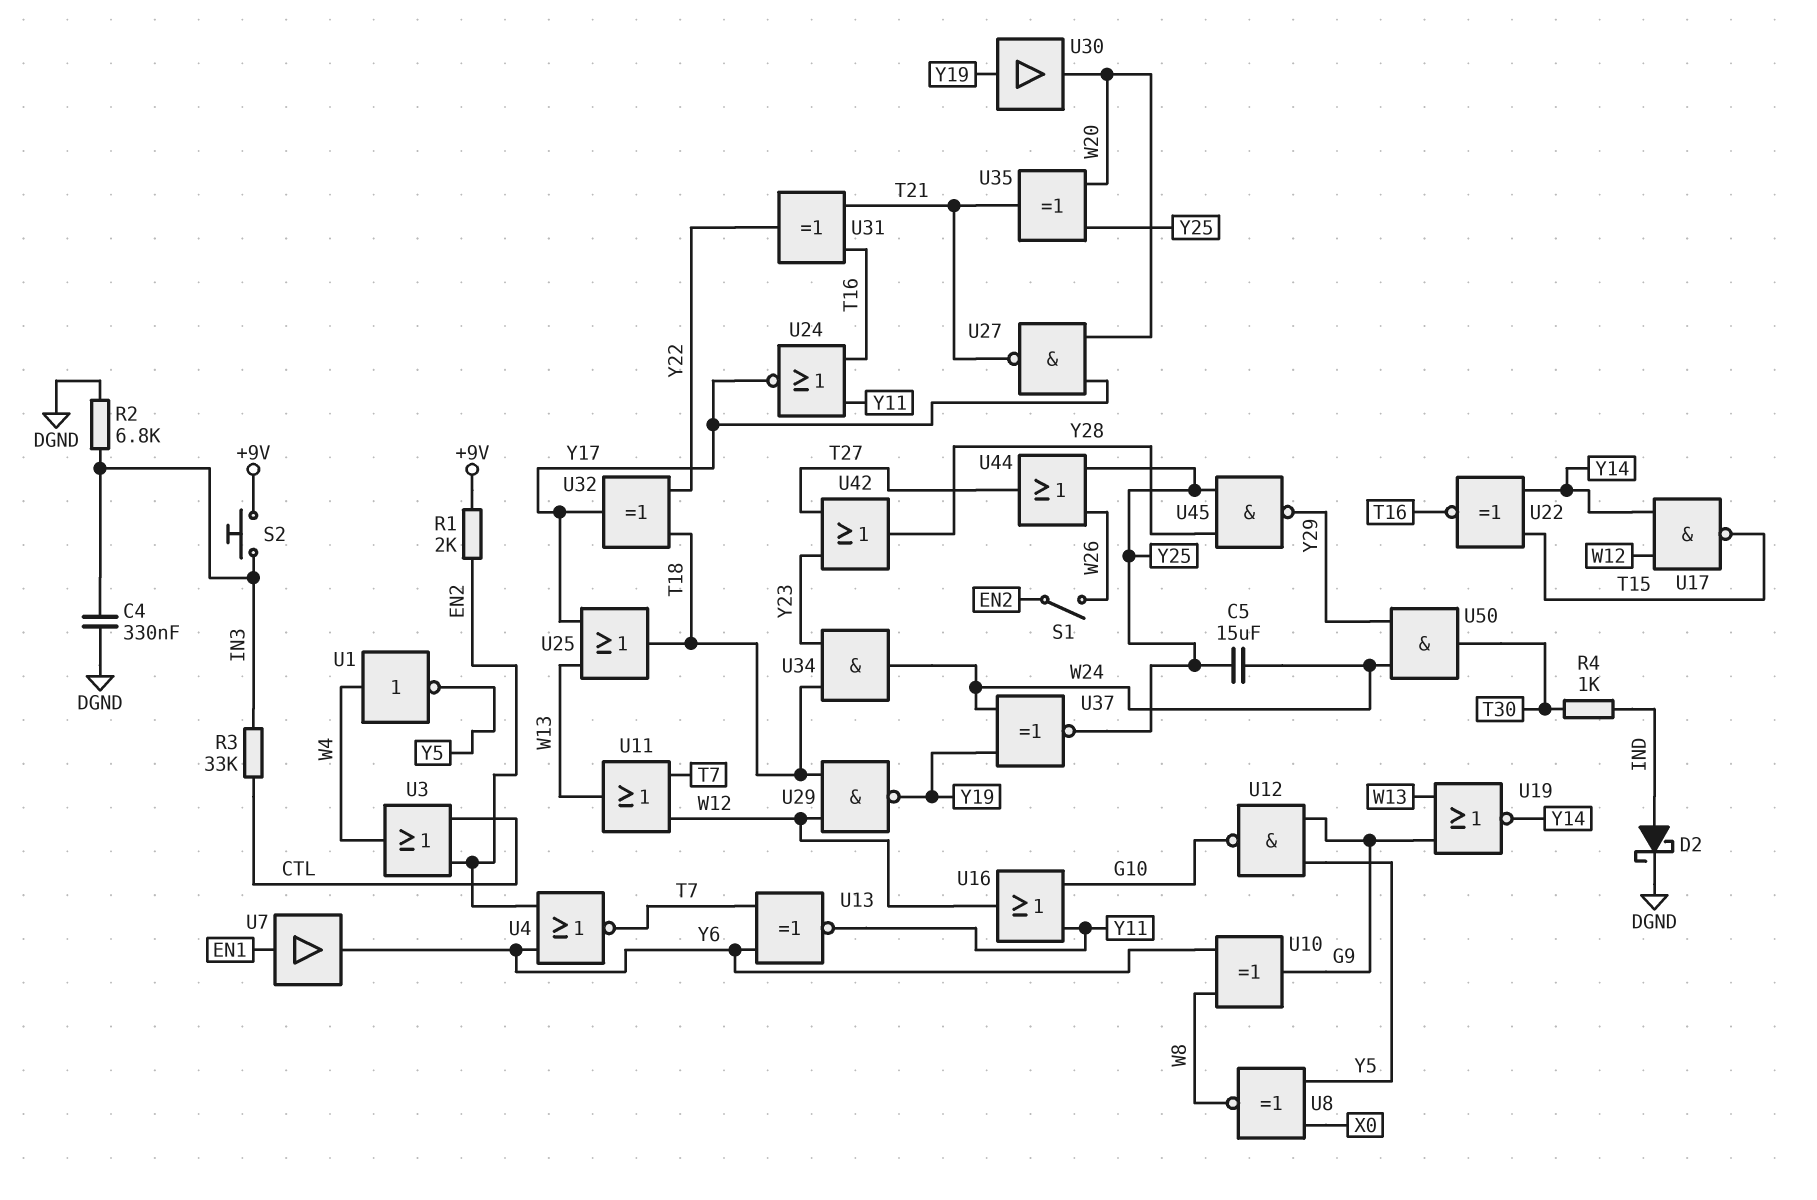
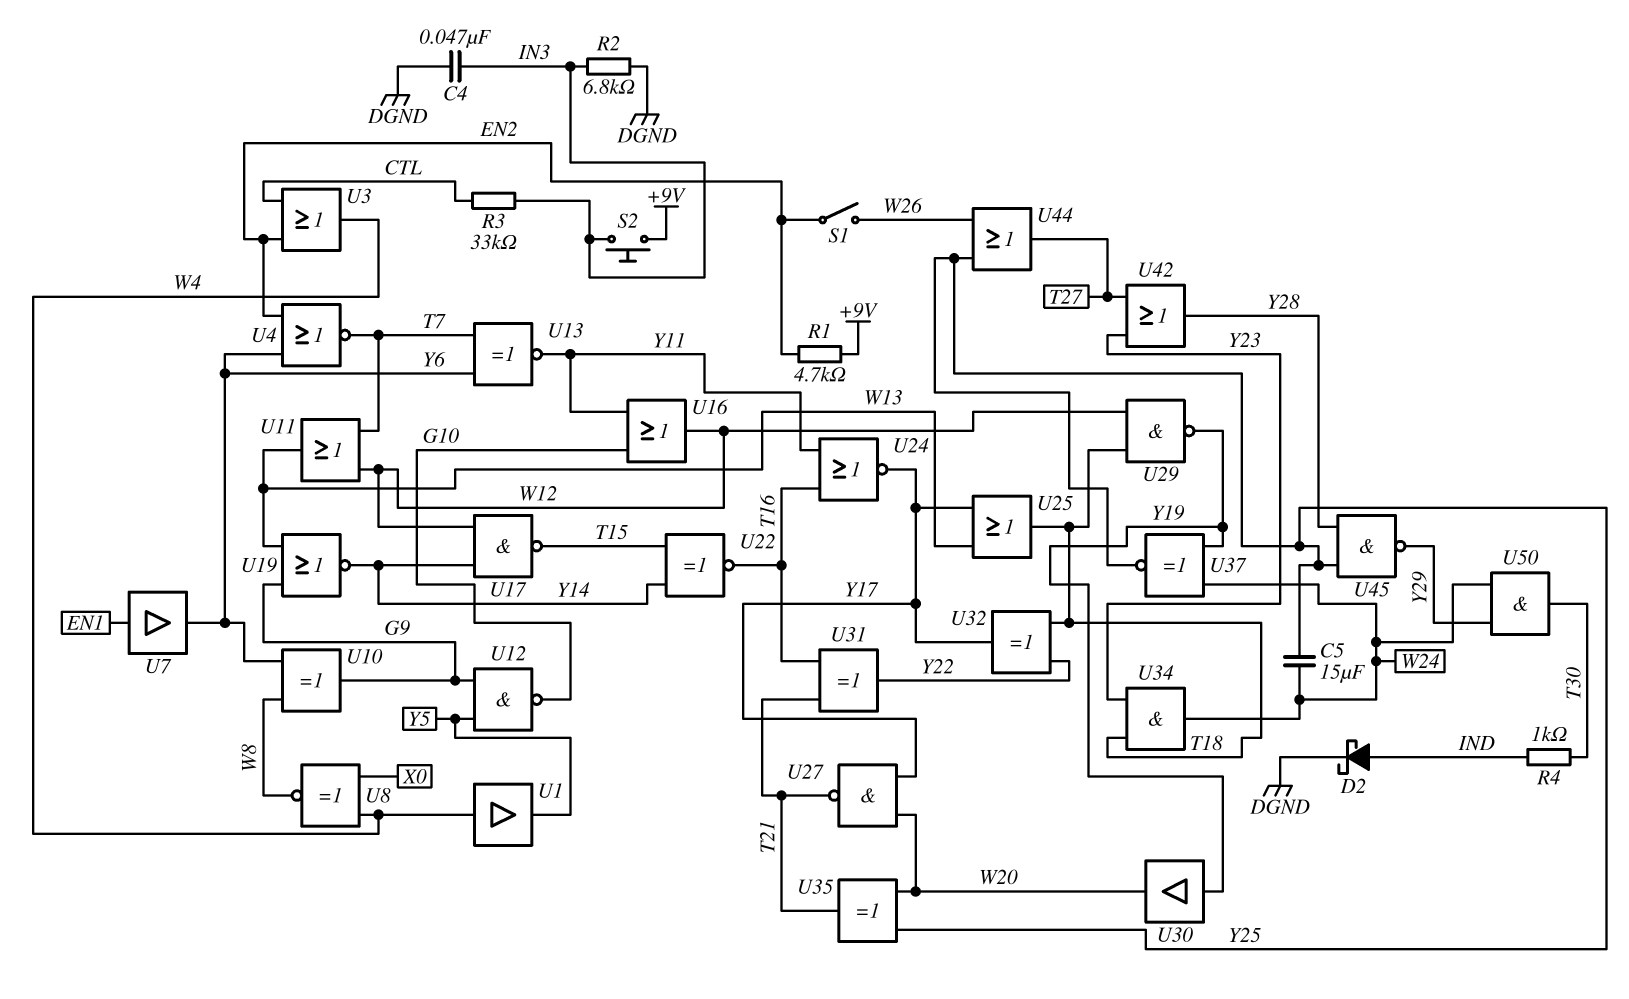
C4: 330nF (DGND, IN3) -> 47nF (DGND, IN3)
R1: 2k (+9V, EN2) -> 4.7k (+9V, EN2)
U1: NOT (in W4, out Y5) -> buffer (in W4, out Y5)
U8: XNOR (in X0, in Y5, out W8) -> XNOR (in W4, in X0, out W8)

